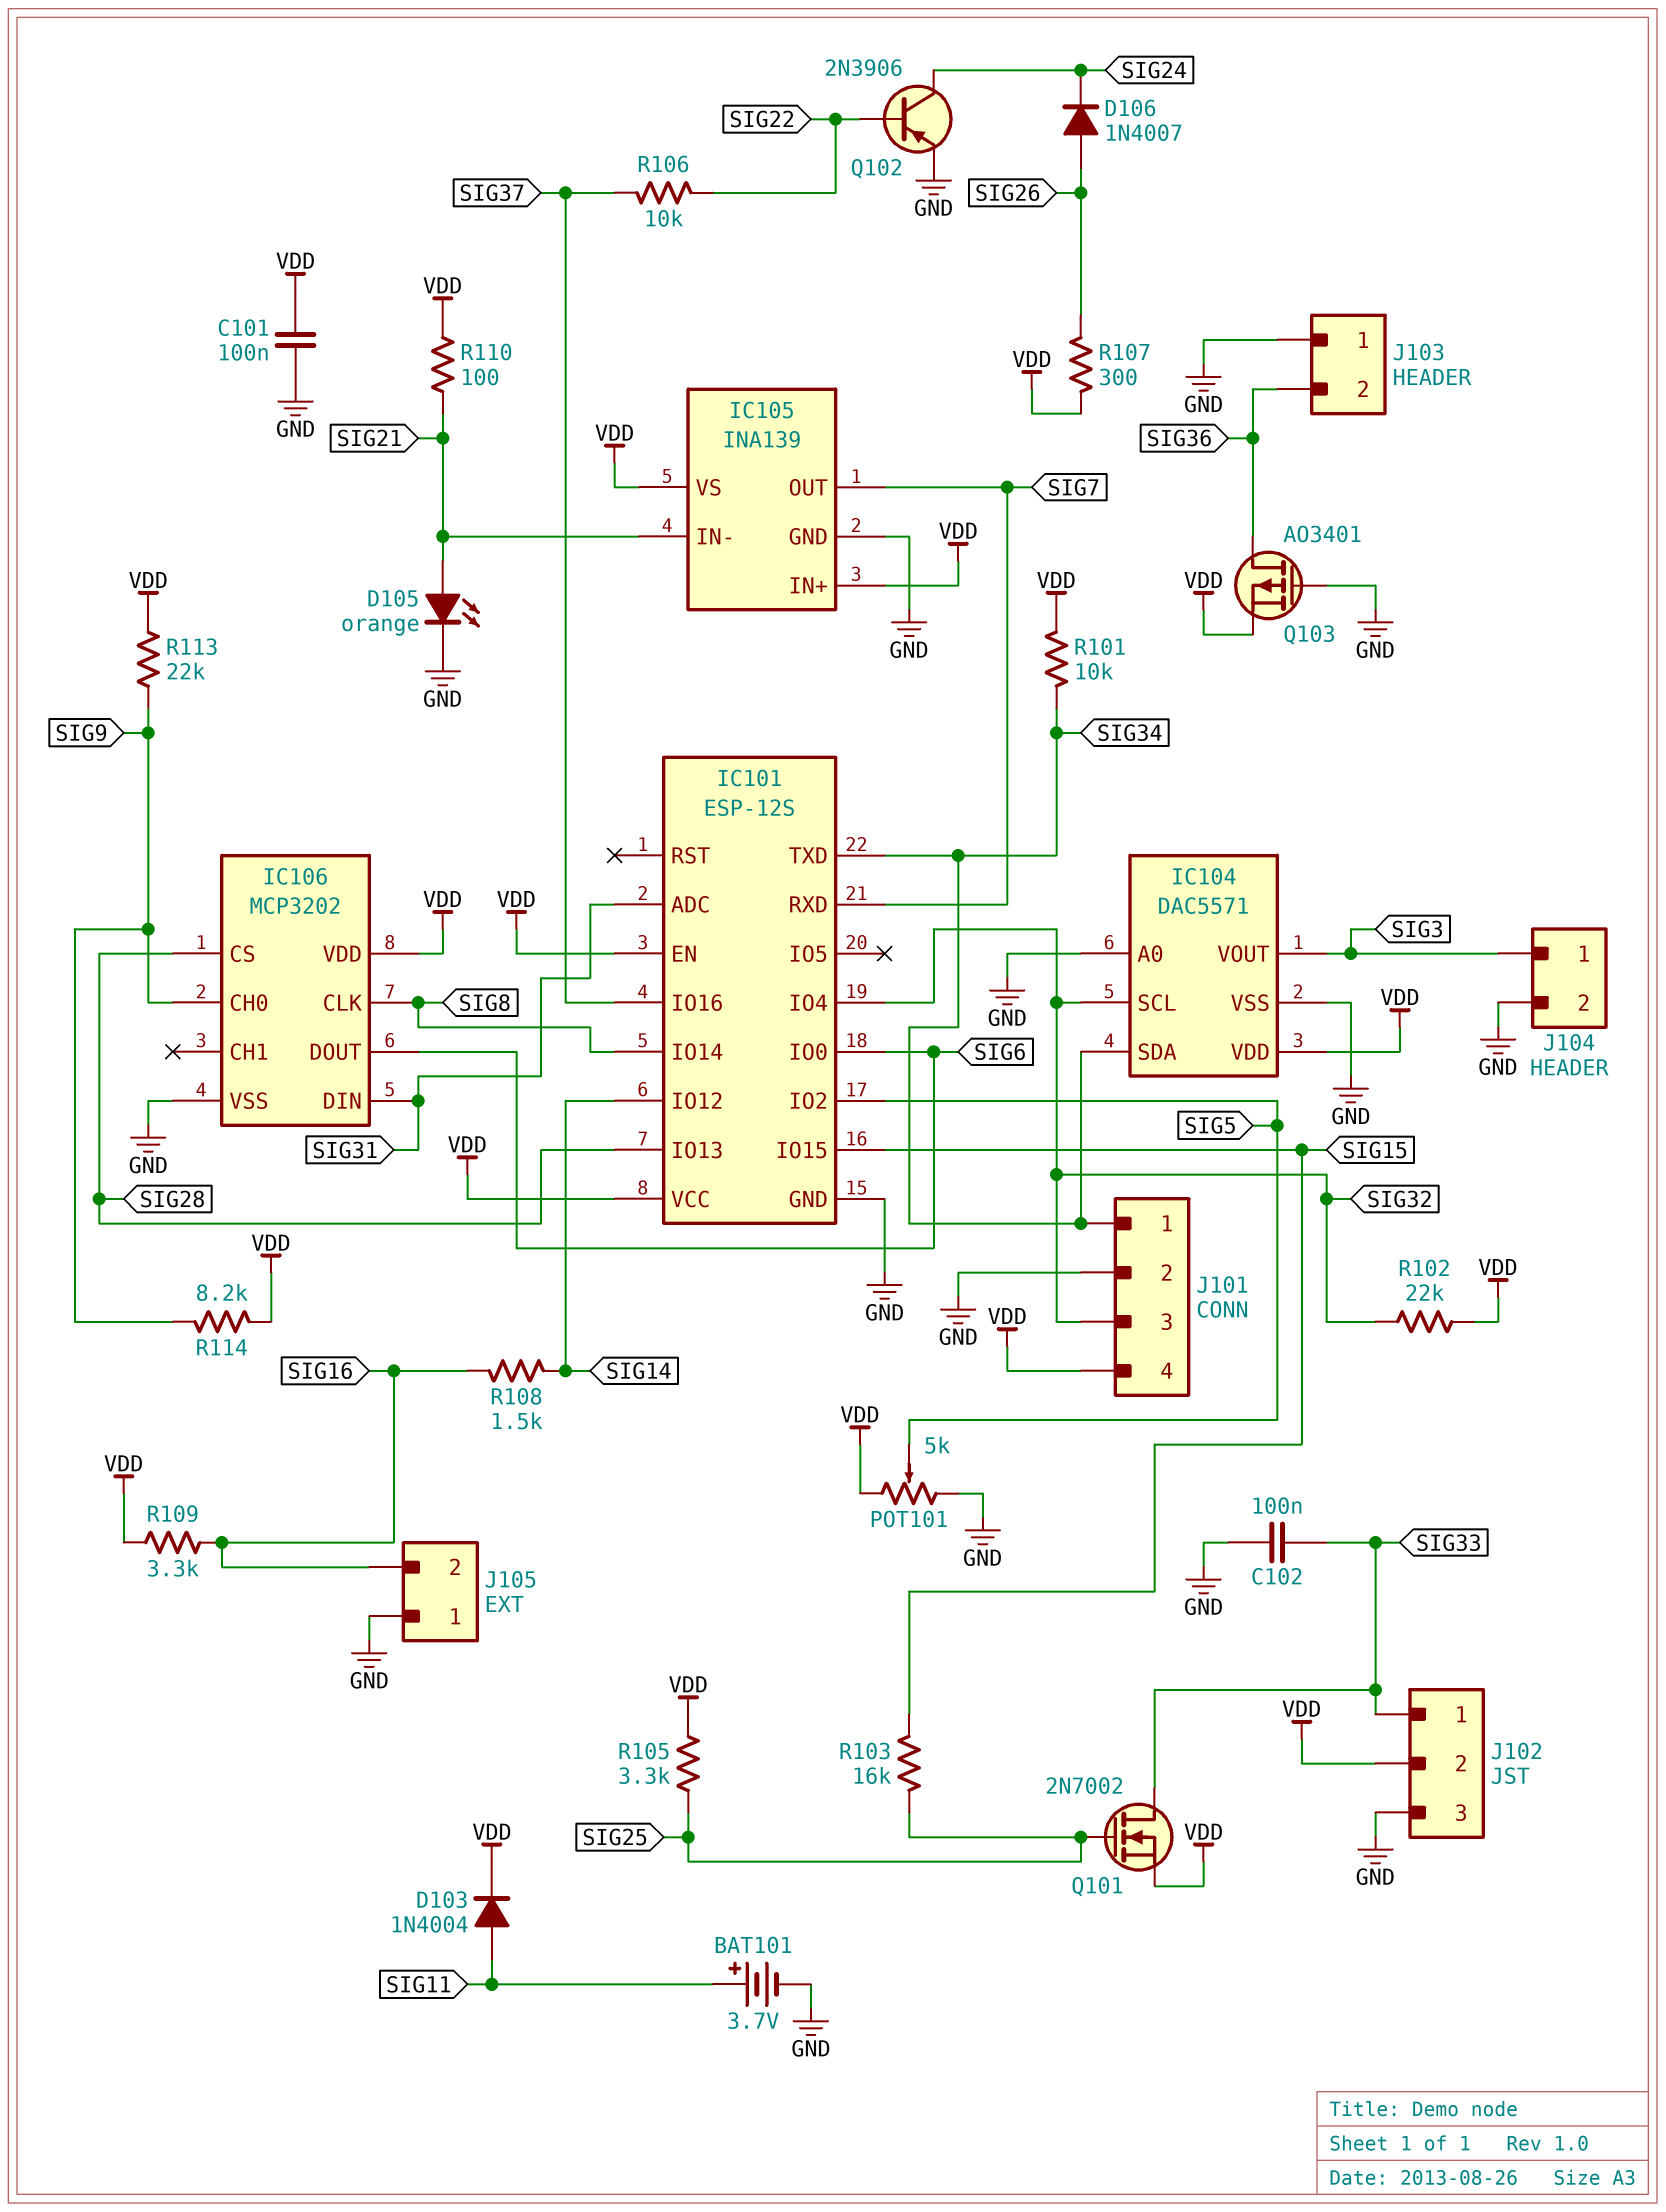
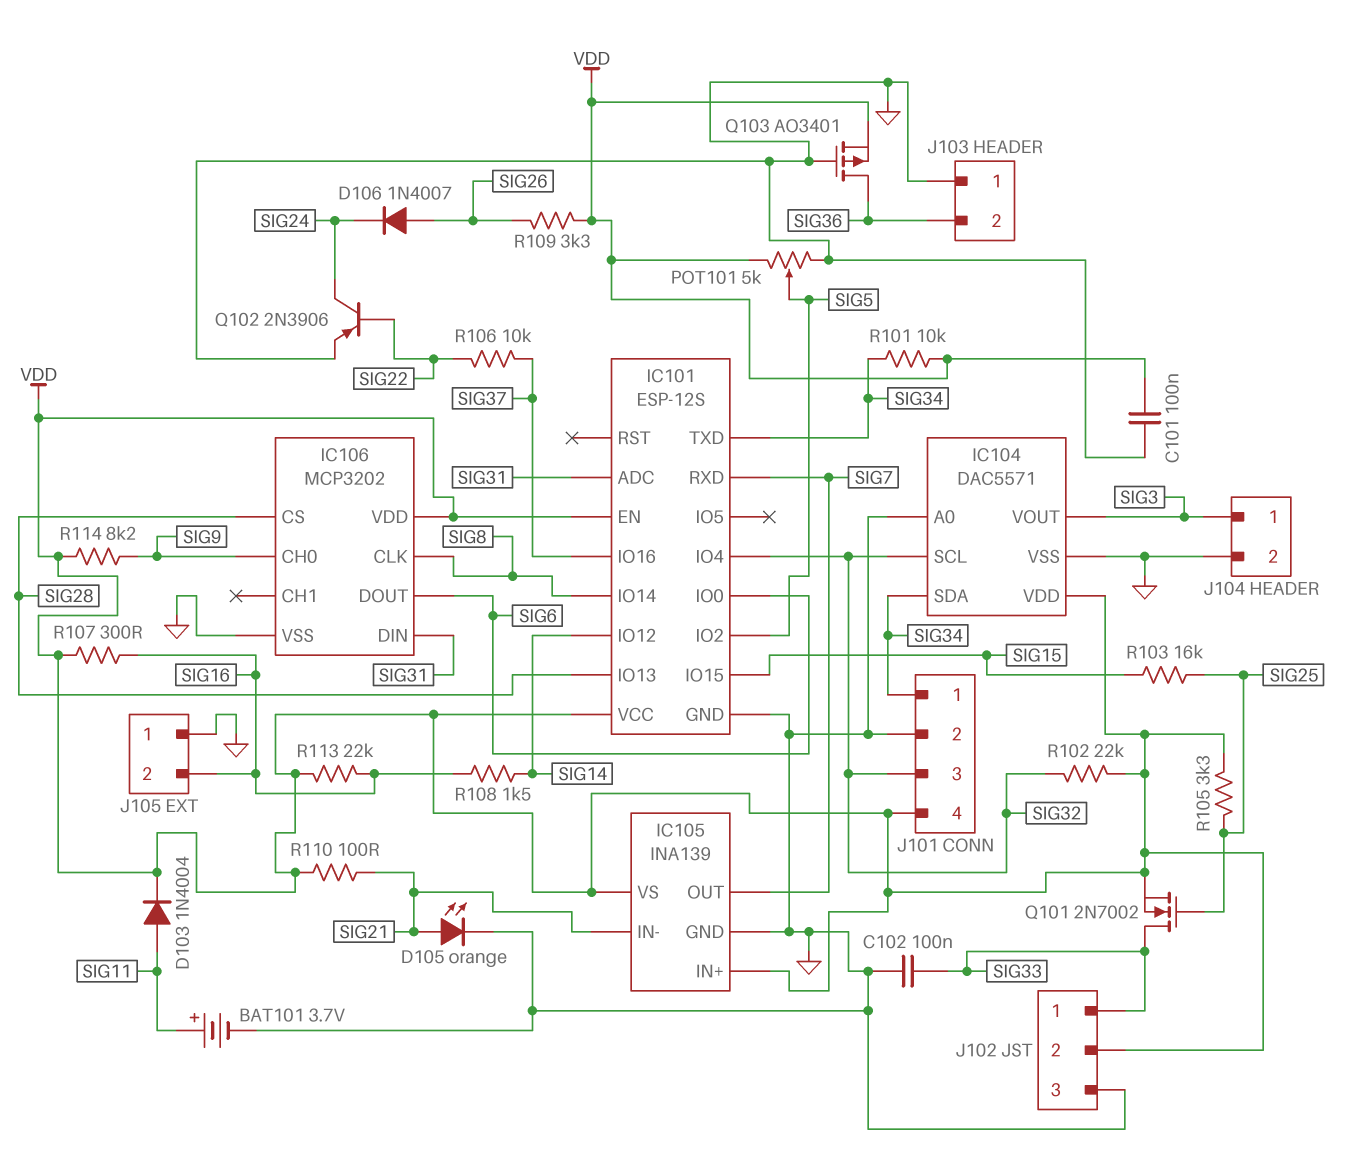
R107: 300 (SIG26, VDD) -> 300 (SIG16, VDD)
R109: 3.3k (SIG16, VDD) -> 3.3k (SIG26, VDD)
R113: 22k (SIG9, VDD) -> 22k (SIG16, VDD)

